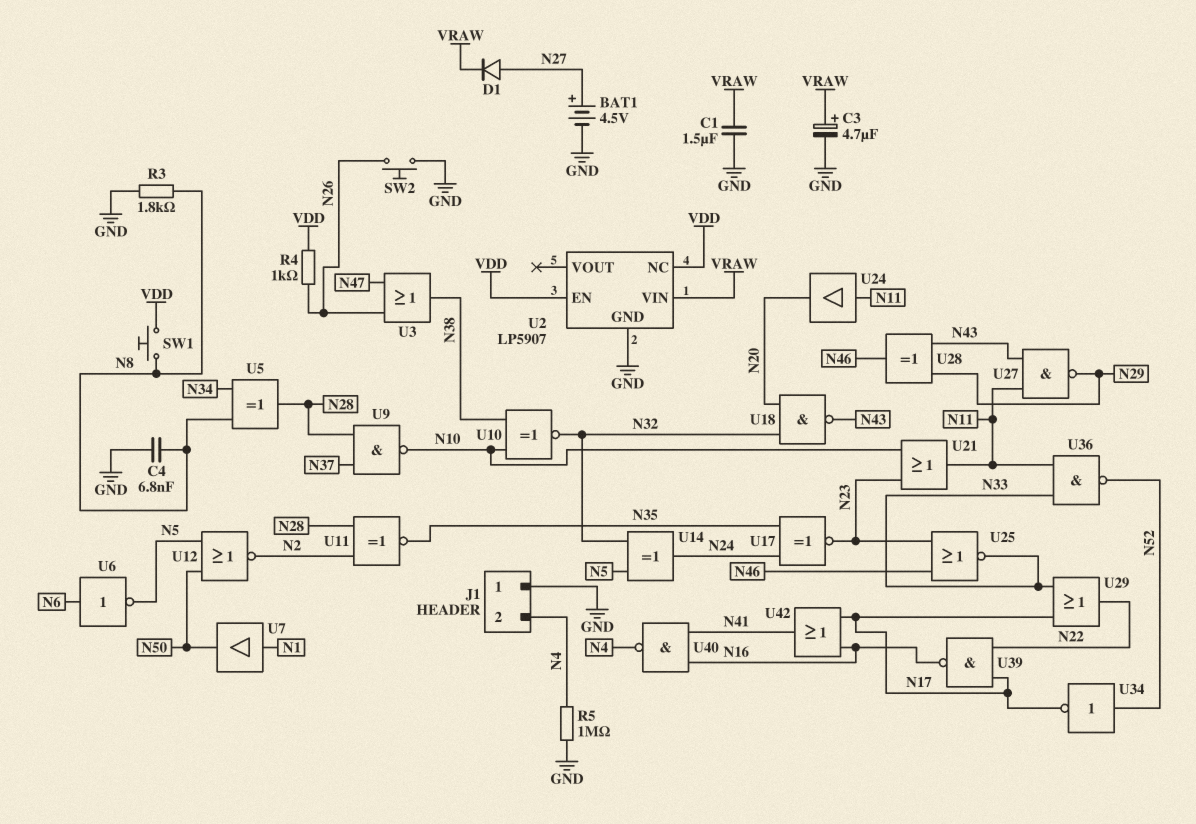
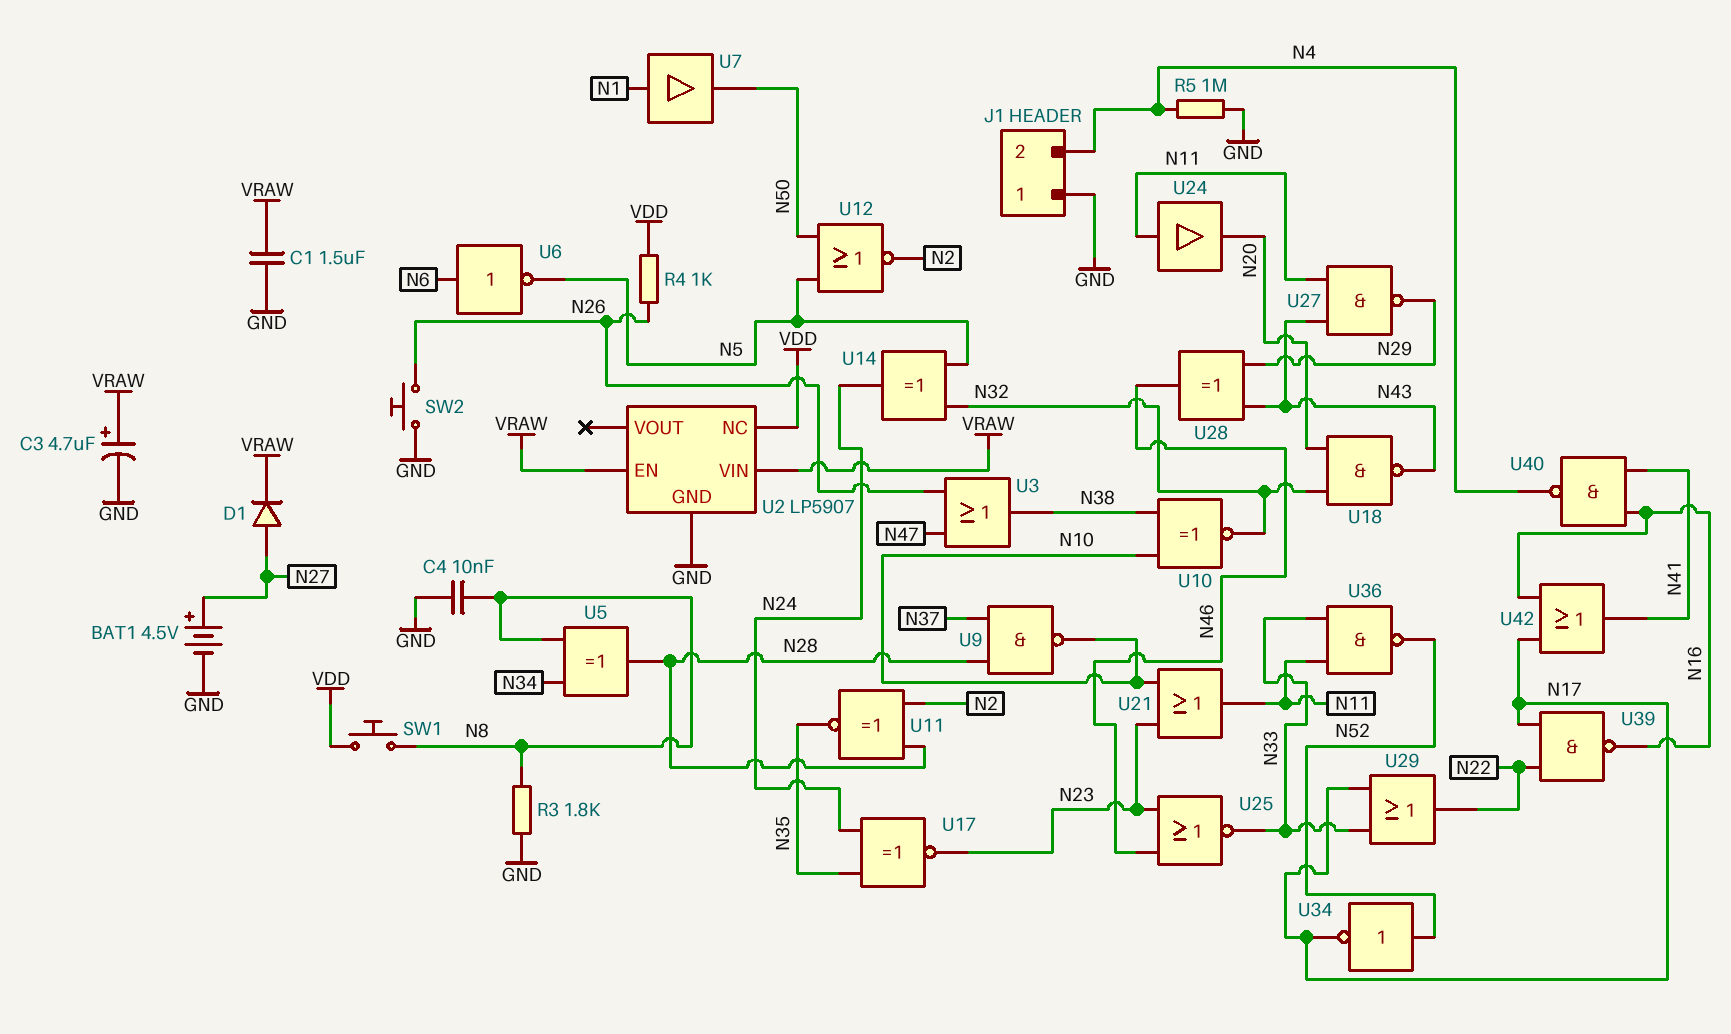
C4: 6.8nF (GND, N8) -> 10nF (GND, N8)
U2 pin EN: VDD -> VRAW

